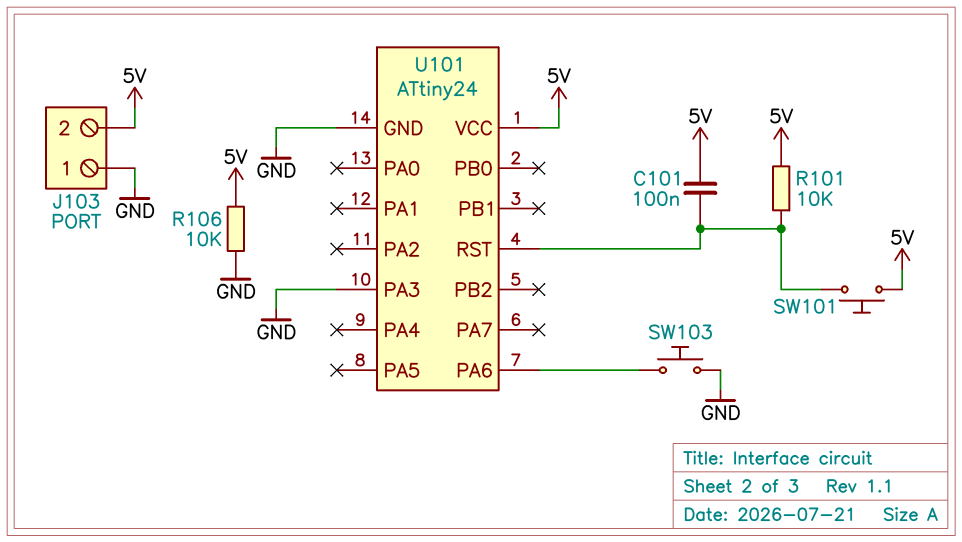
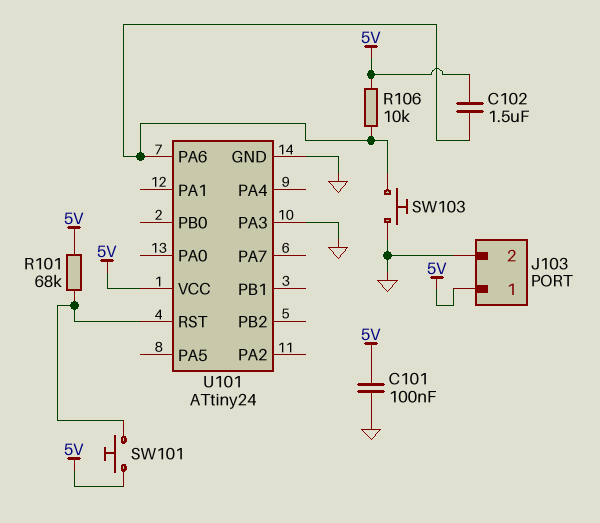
C101: 100nF (5V, U101/RST) -> 100nF (5V, GND)
C102: none -> 1.5uF (5V, U101/PA6)
J103 pin 1: GND -> 5V
J103 pin 2: 5V -> GND
R101: 10k (5V, U101/RST) -> 68k (5V, U101/RST)
R106: 10k (5V, GND) -> 10k (5V, U101/PA6)

